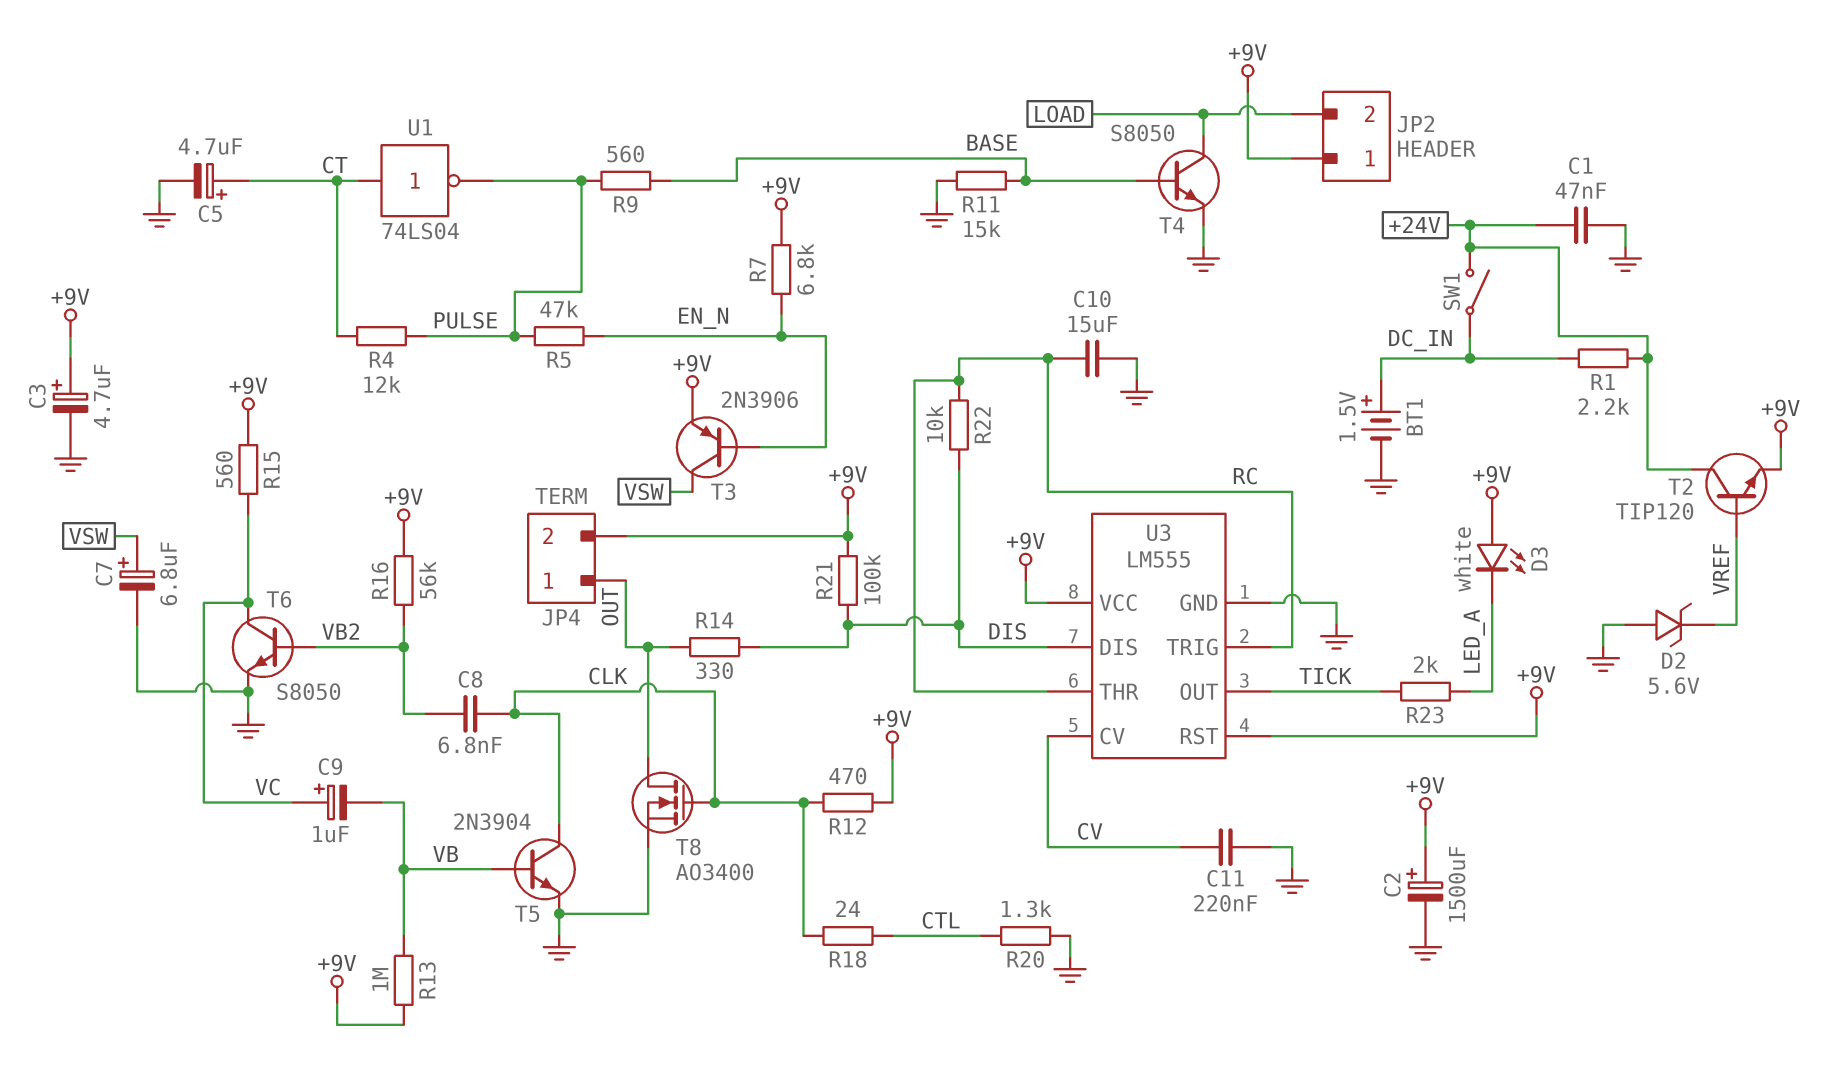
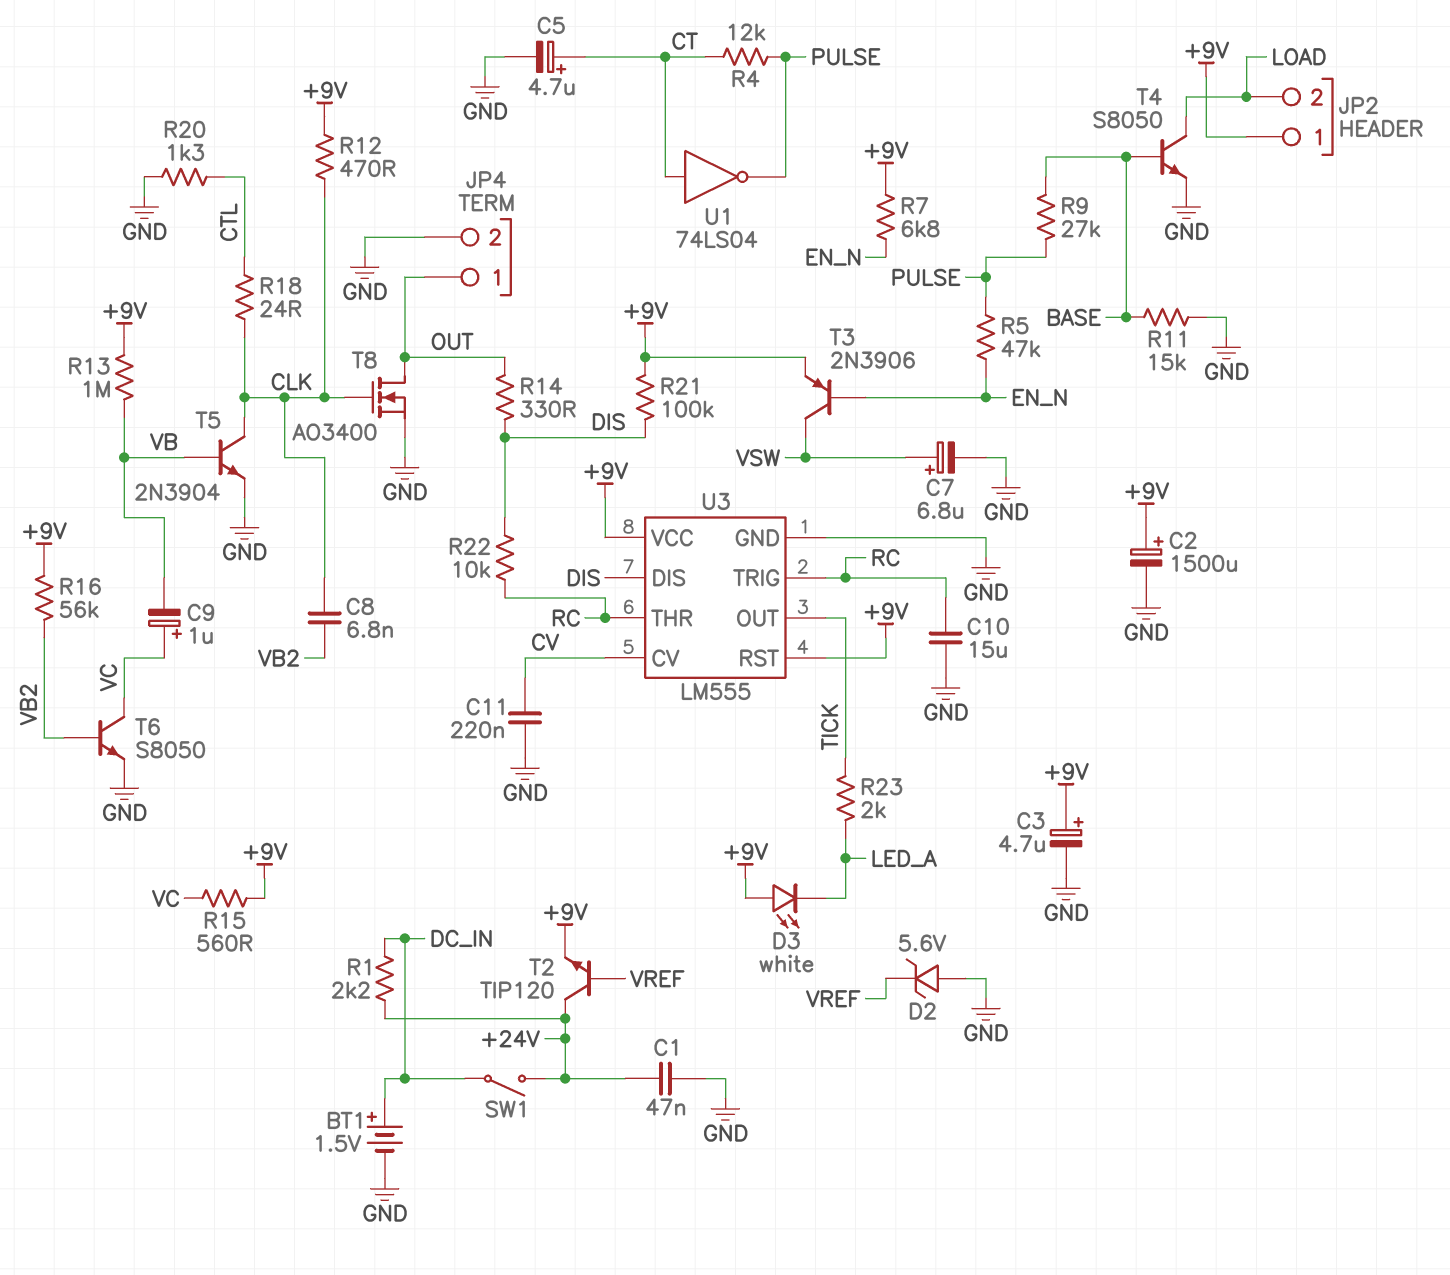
JP4 pin 2: +9V -> GND
R9: 560 (BASE, PULSE) -> 27k (BASE, PULSE)

